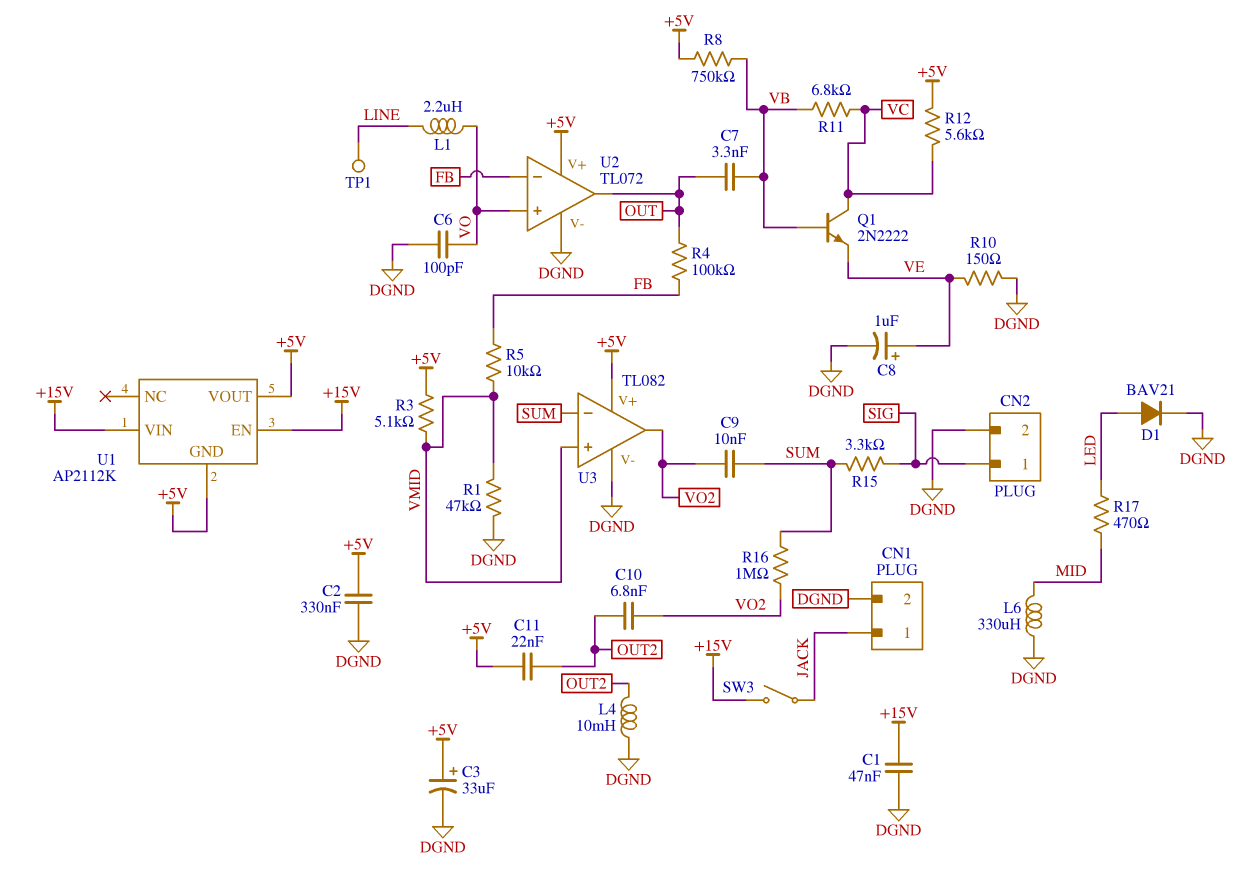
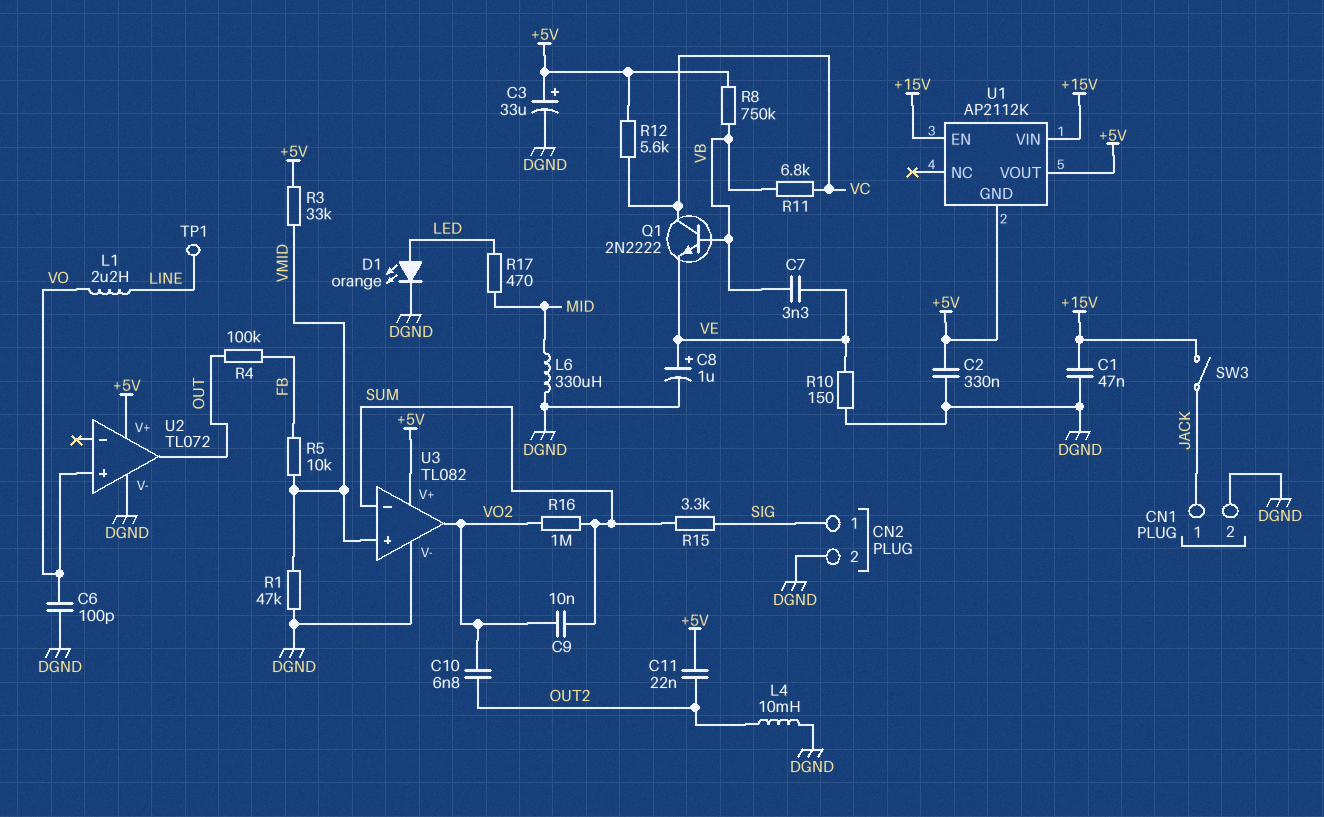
C7: 3.3nF (OUT, VB) -> 3.3nF (VB, VE)
D1: diode BAV21 (A LED, K DGND) -> LED orange (A LED, K DGND)
R3: 5.1k (+5V, VMID) -> 33k (+5V, VMID)
U2 pin in-: FB -> none

